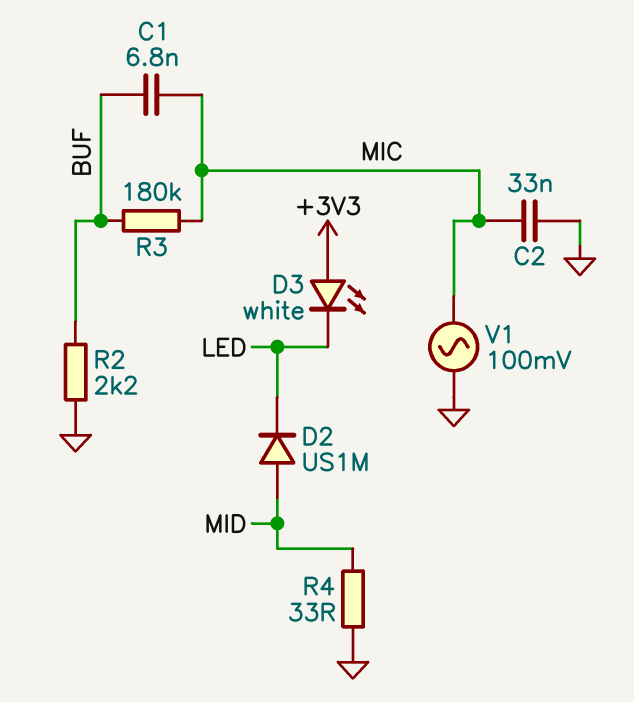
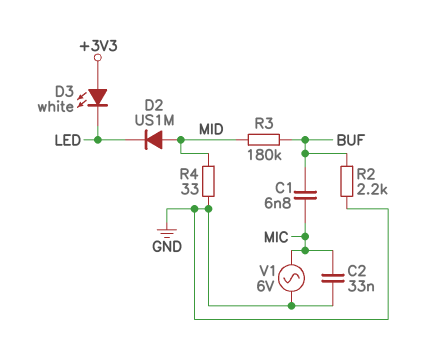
R3: 180k (BUF, MIC) -> 180k (BUF, MID)
V1: AC 100mV (GND, MIC) -> AC 6V (GND, MIC)

